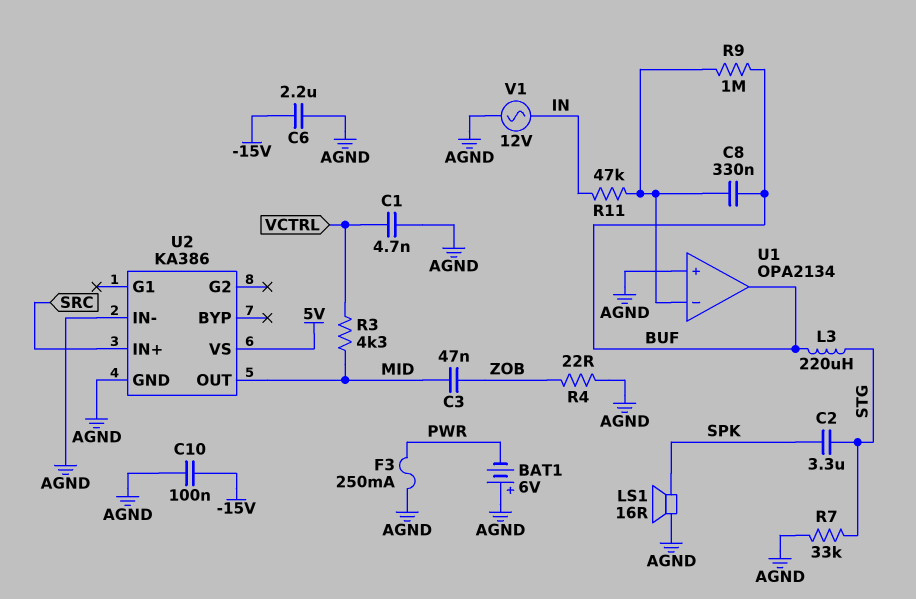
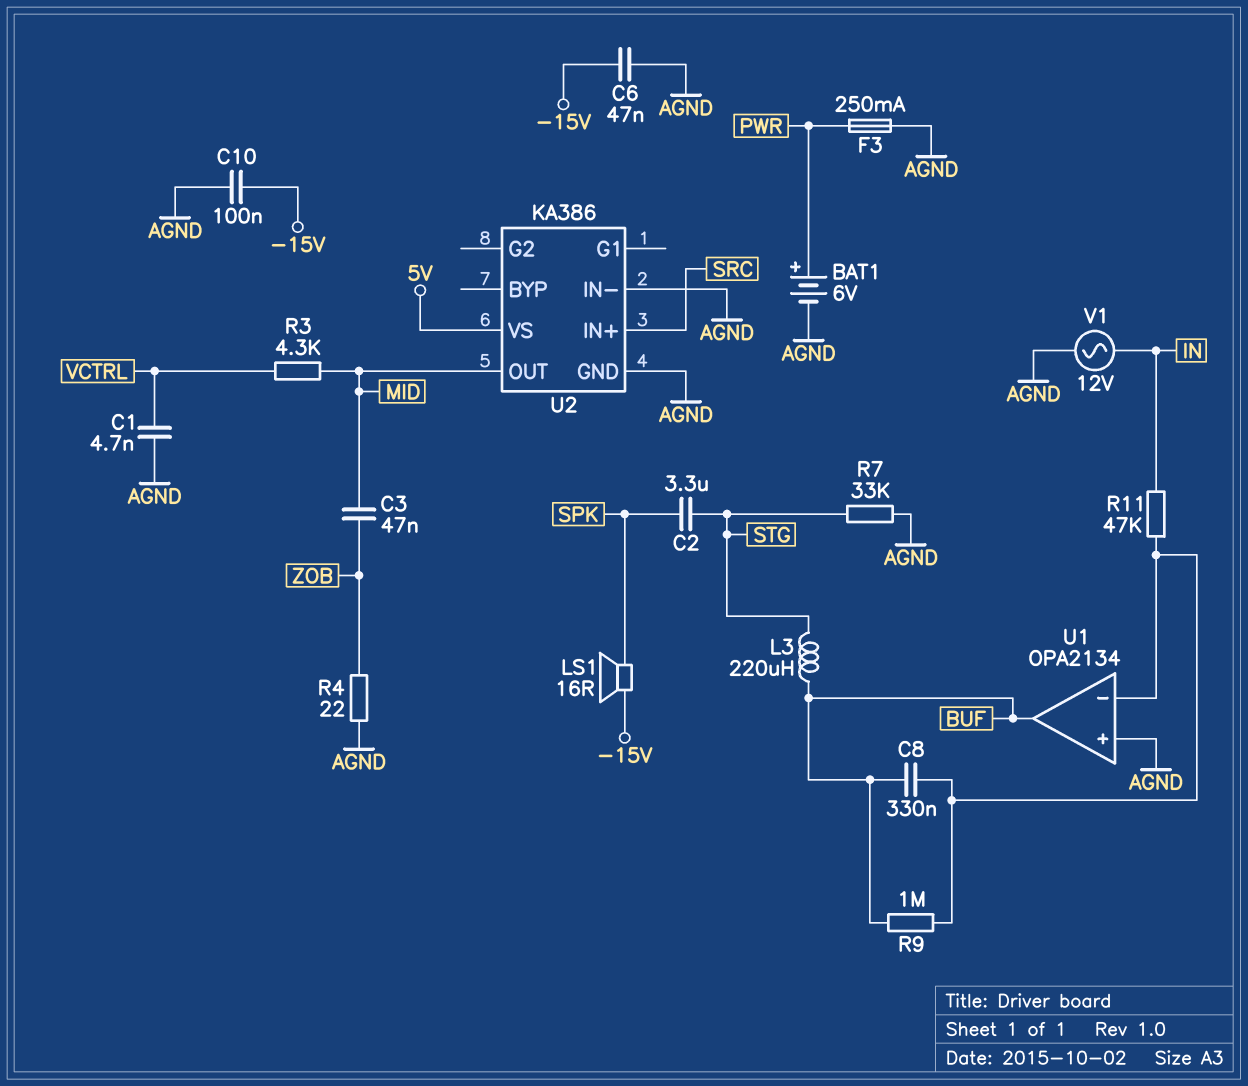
BAT1: 6V (plus AGND, minus PWR) -> 6V (plus PWR, minus AGND)
C6: 2.2uF (-15V, AGND) -> 47nF (-15V, AGND)
LS1: speaker 16R (AGND, SPK) -> speaker 16R (-15V, SPK)

